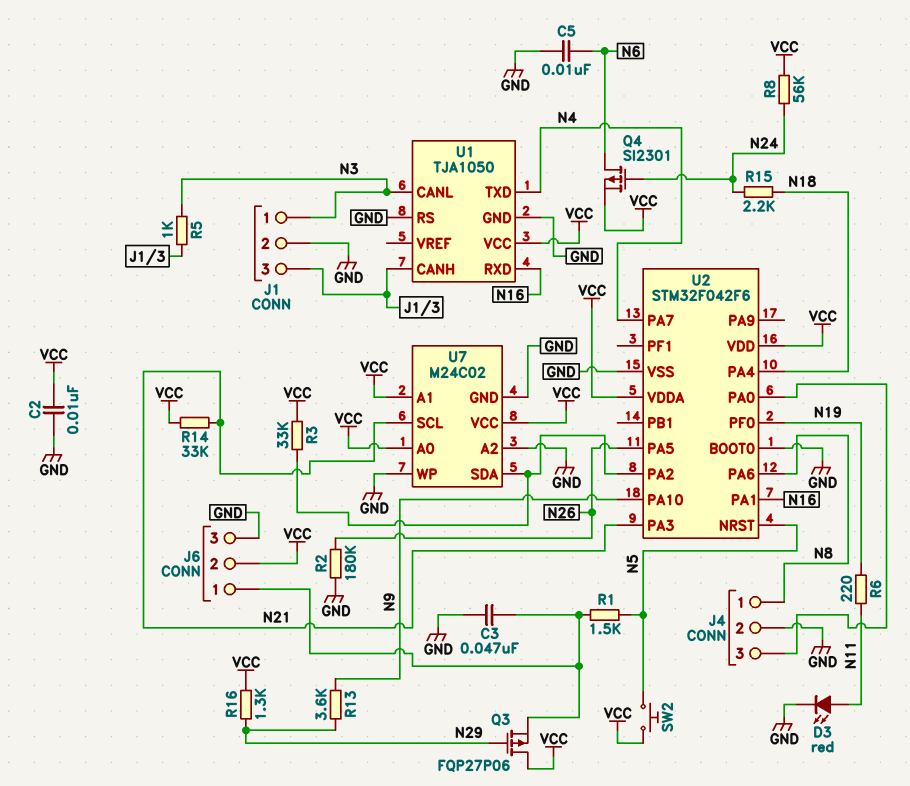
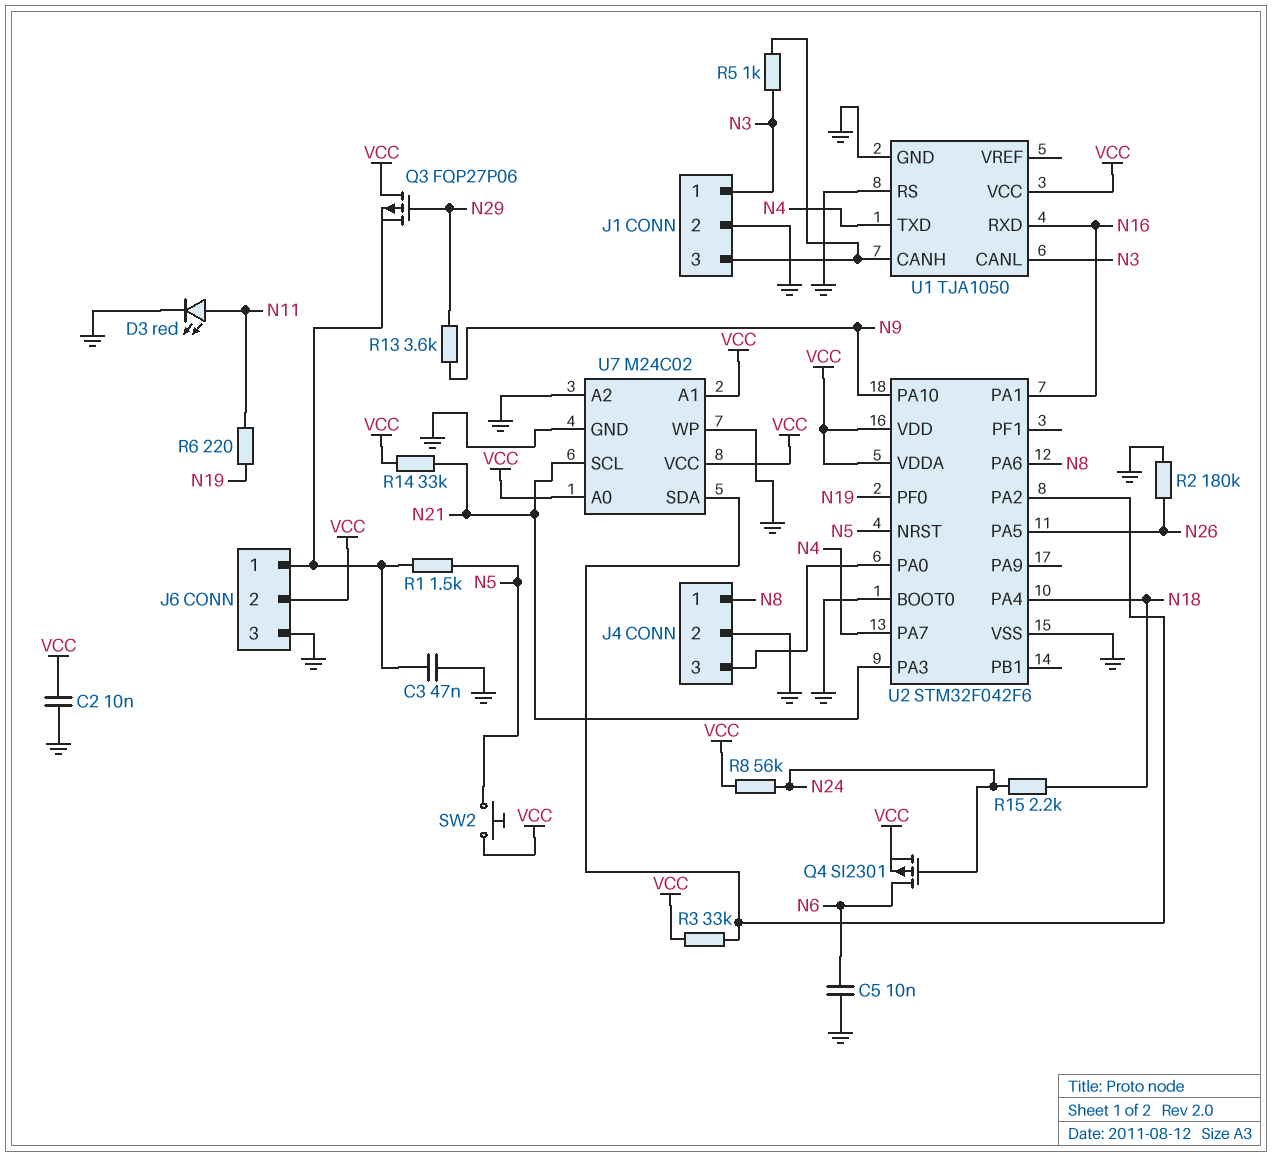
R16: 1.3k (N29, VCC) -> none

